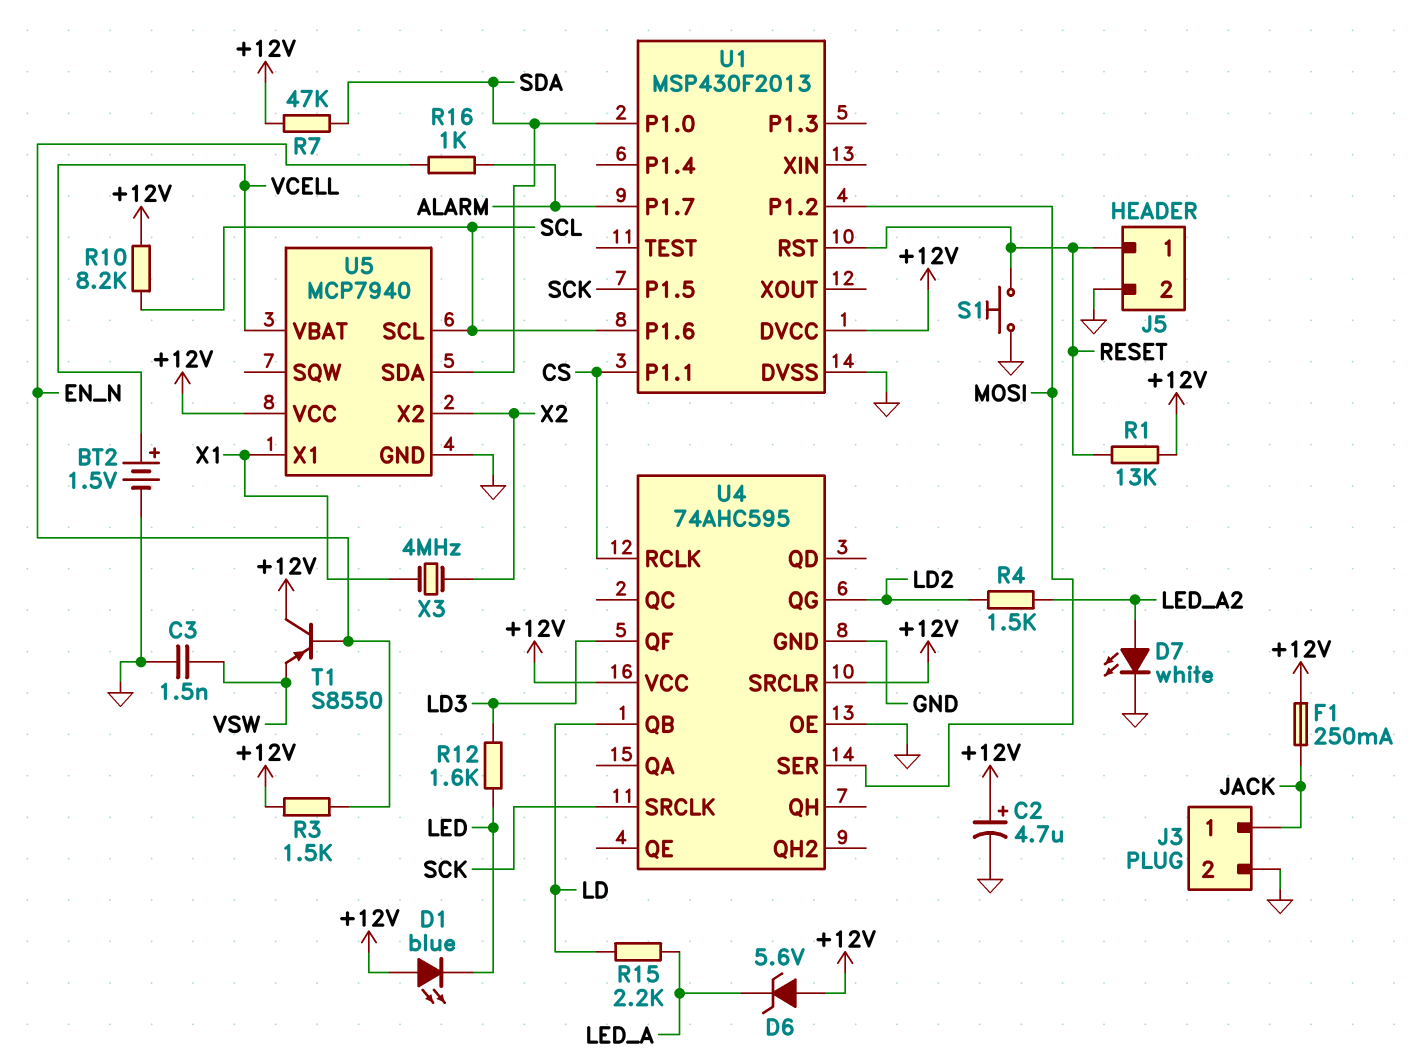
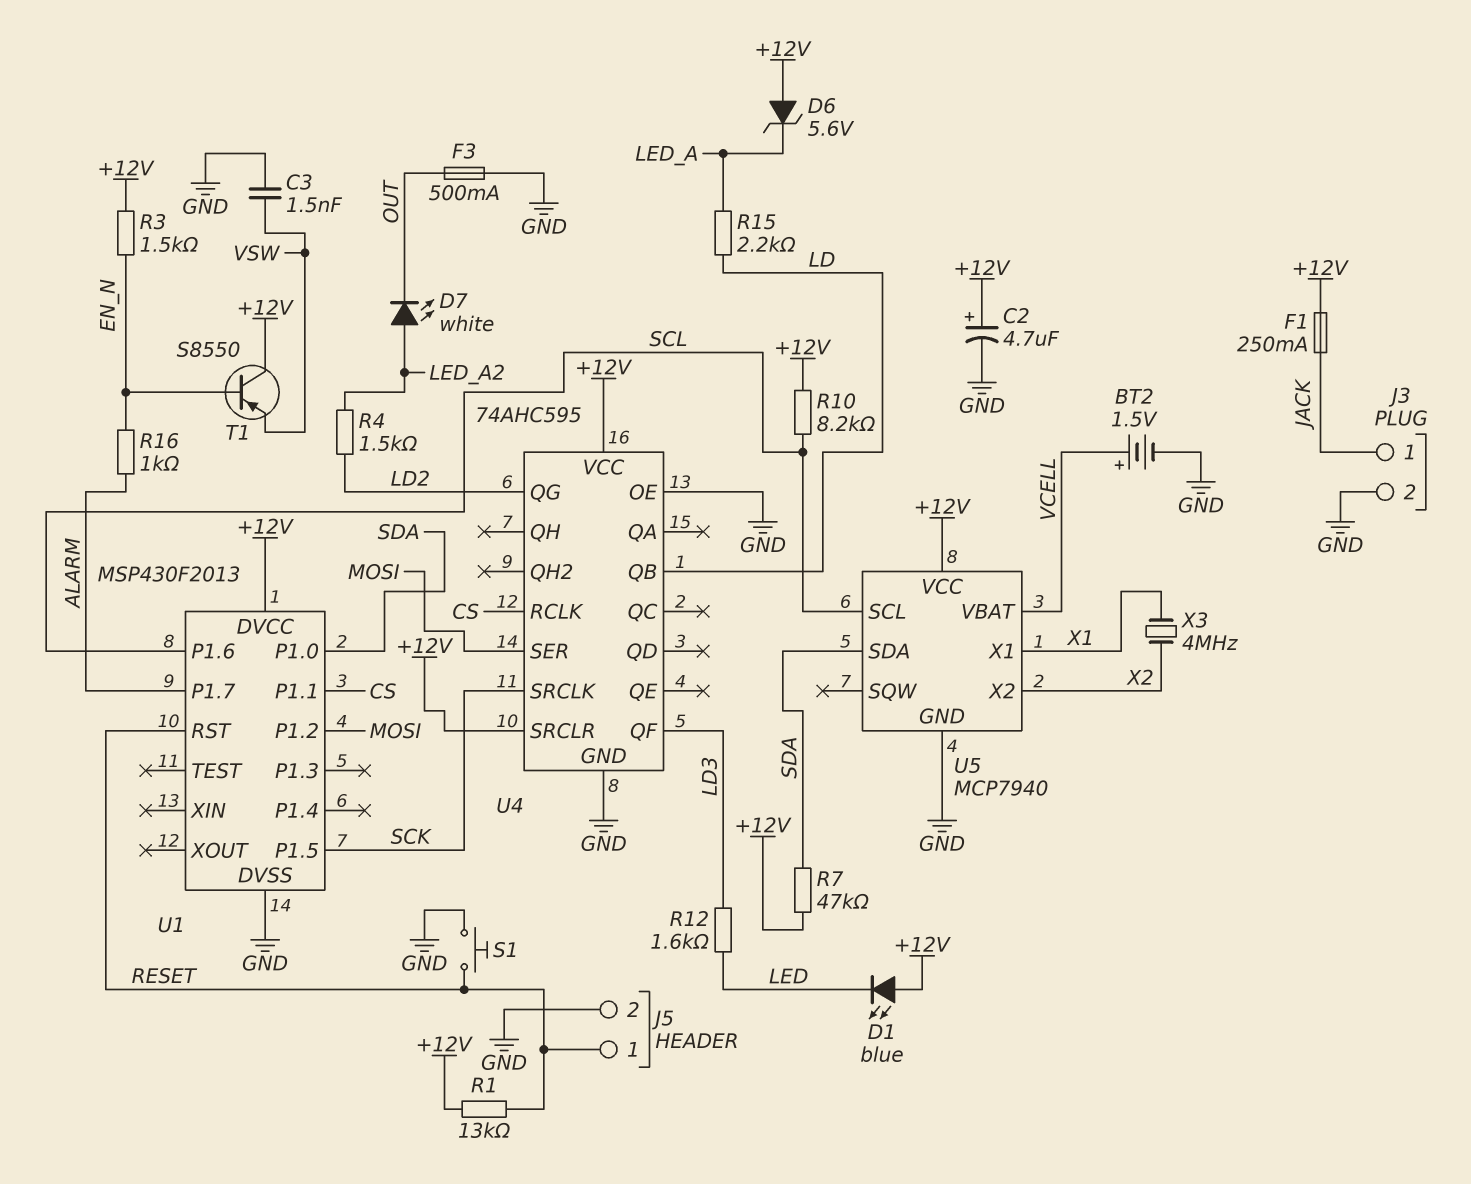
D7: LED white (A LED_A2, K GND) -> LED white (A LED_A2, K OUT)
F3: none -> 500mA (GND, OUT)

